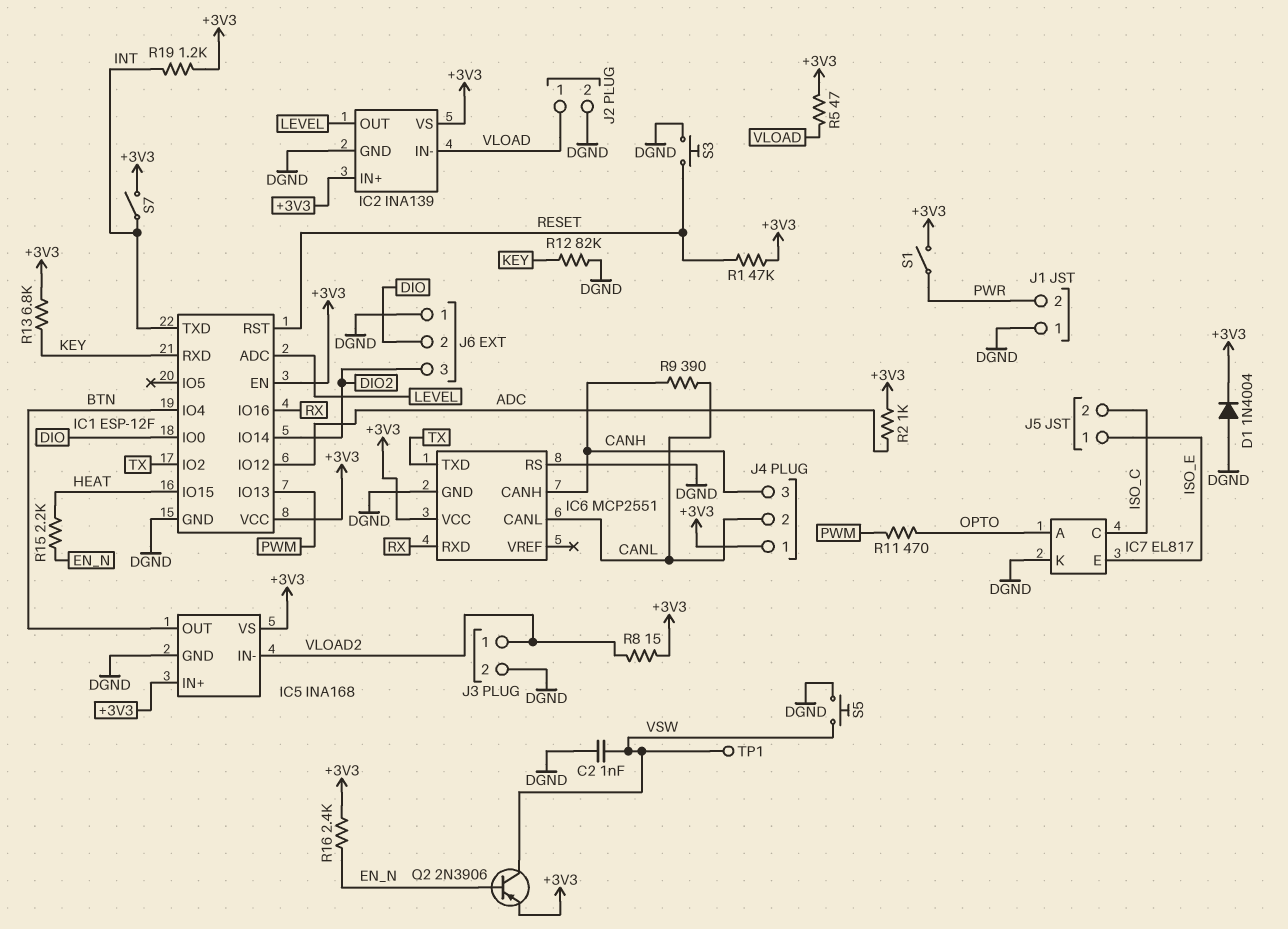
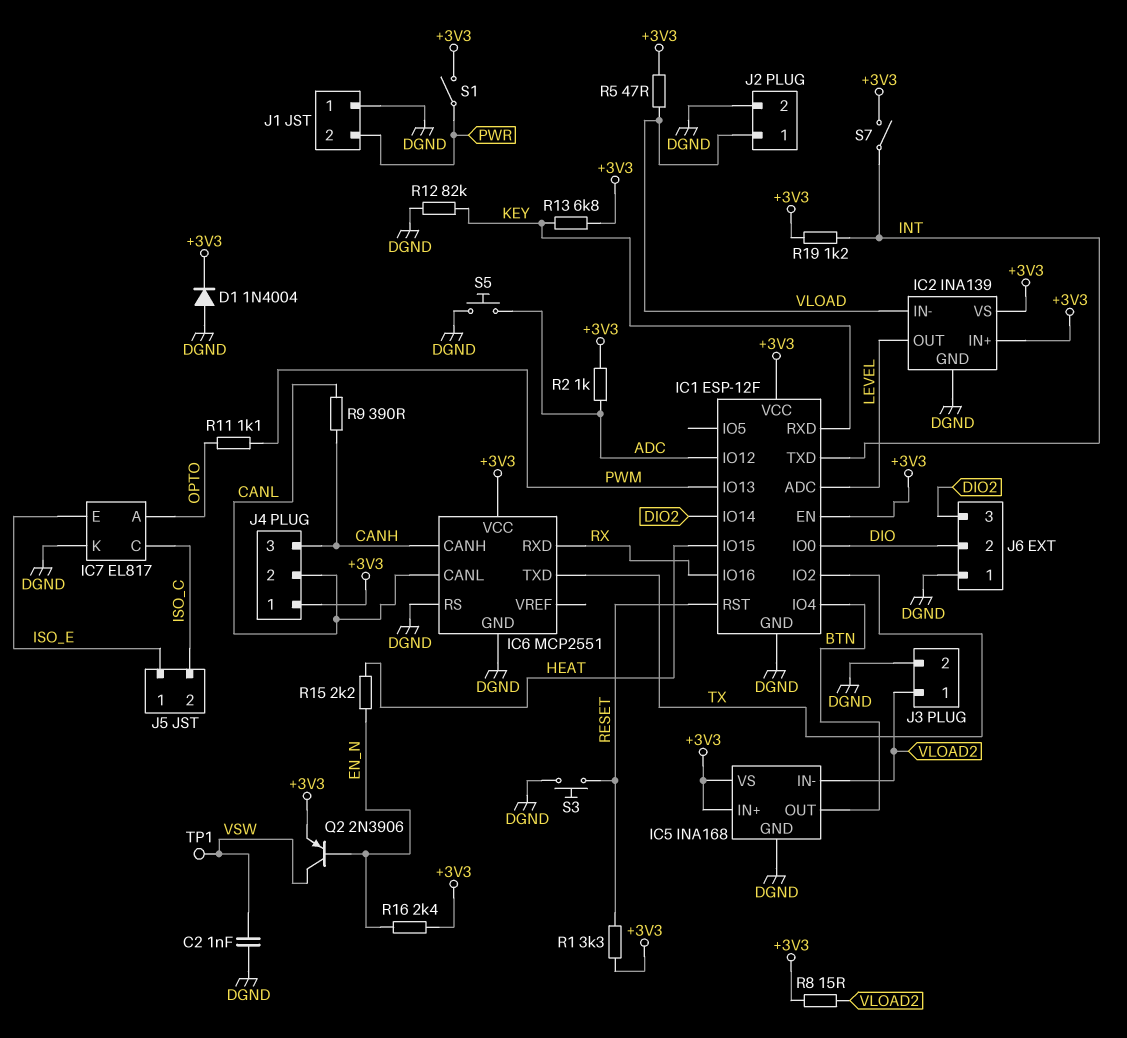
R1: 47k (+3V3, RESET) -> 3.3k (+3V3, RESET)
R11: 470 (OPTO, PWM) -> 1.1k (OPTO, PWM)
S5: button (DGND, VSW) -> button (ADC, DGND)

